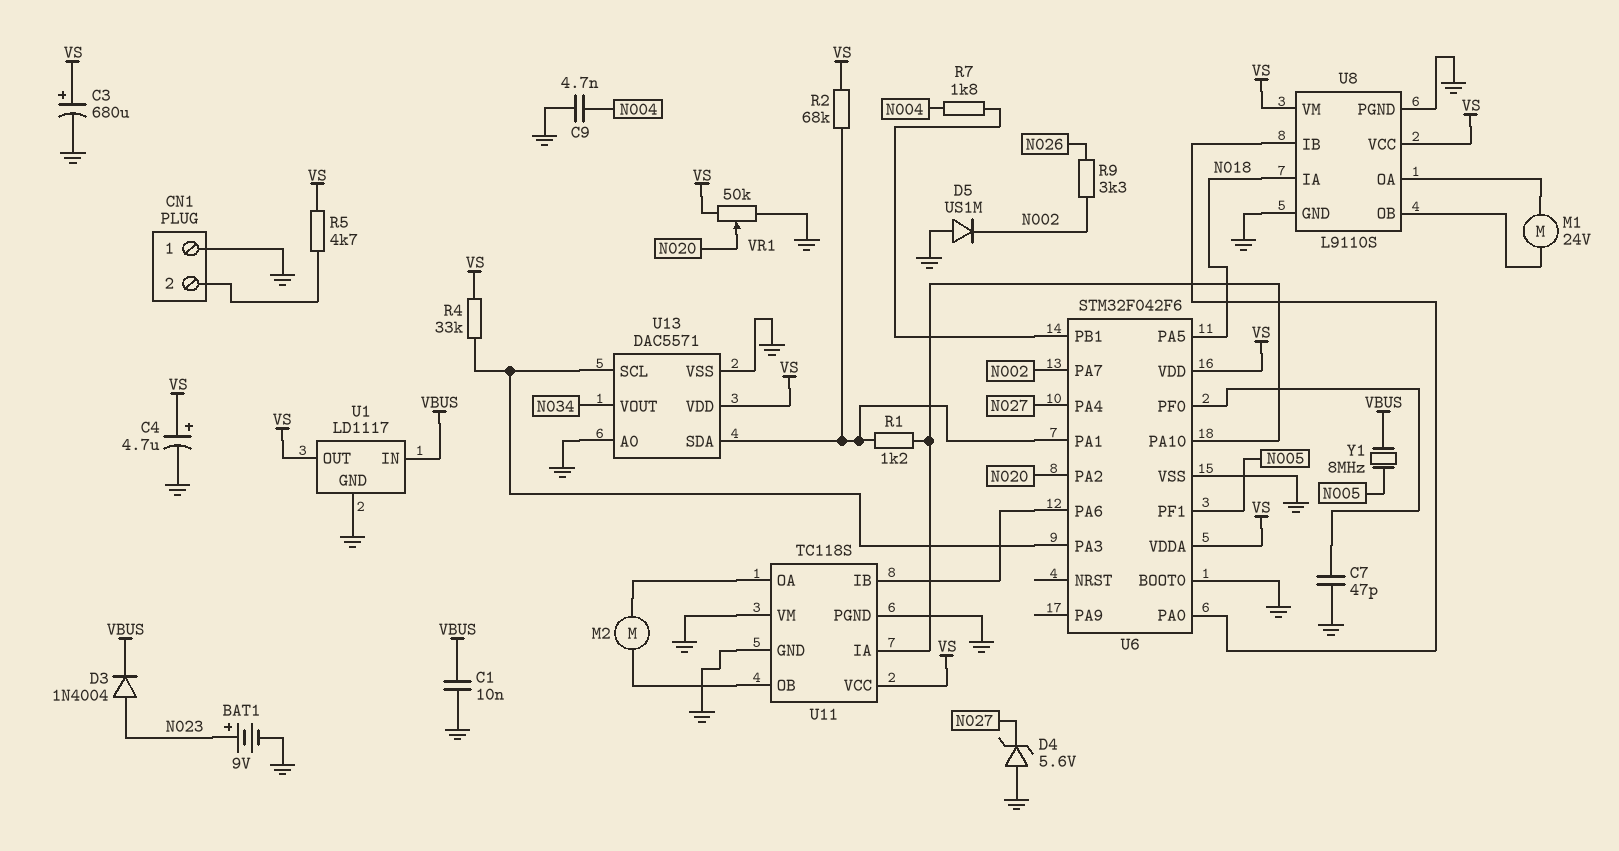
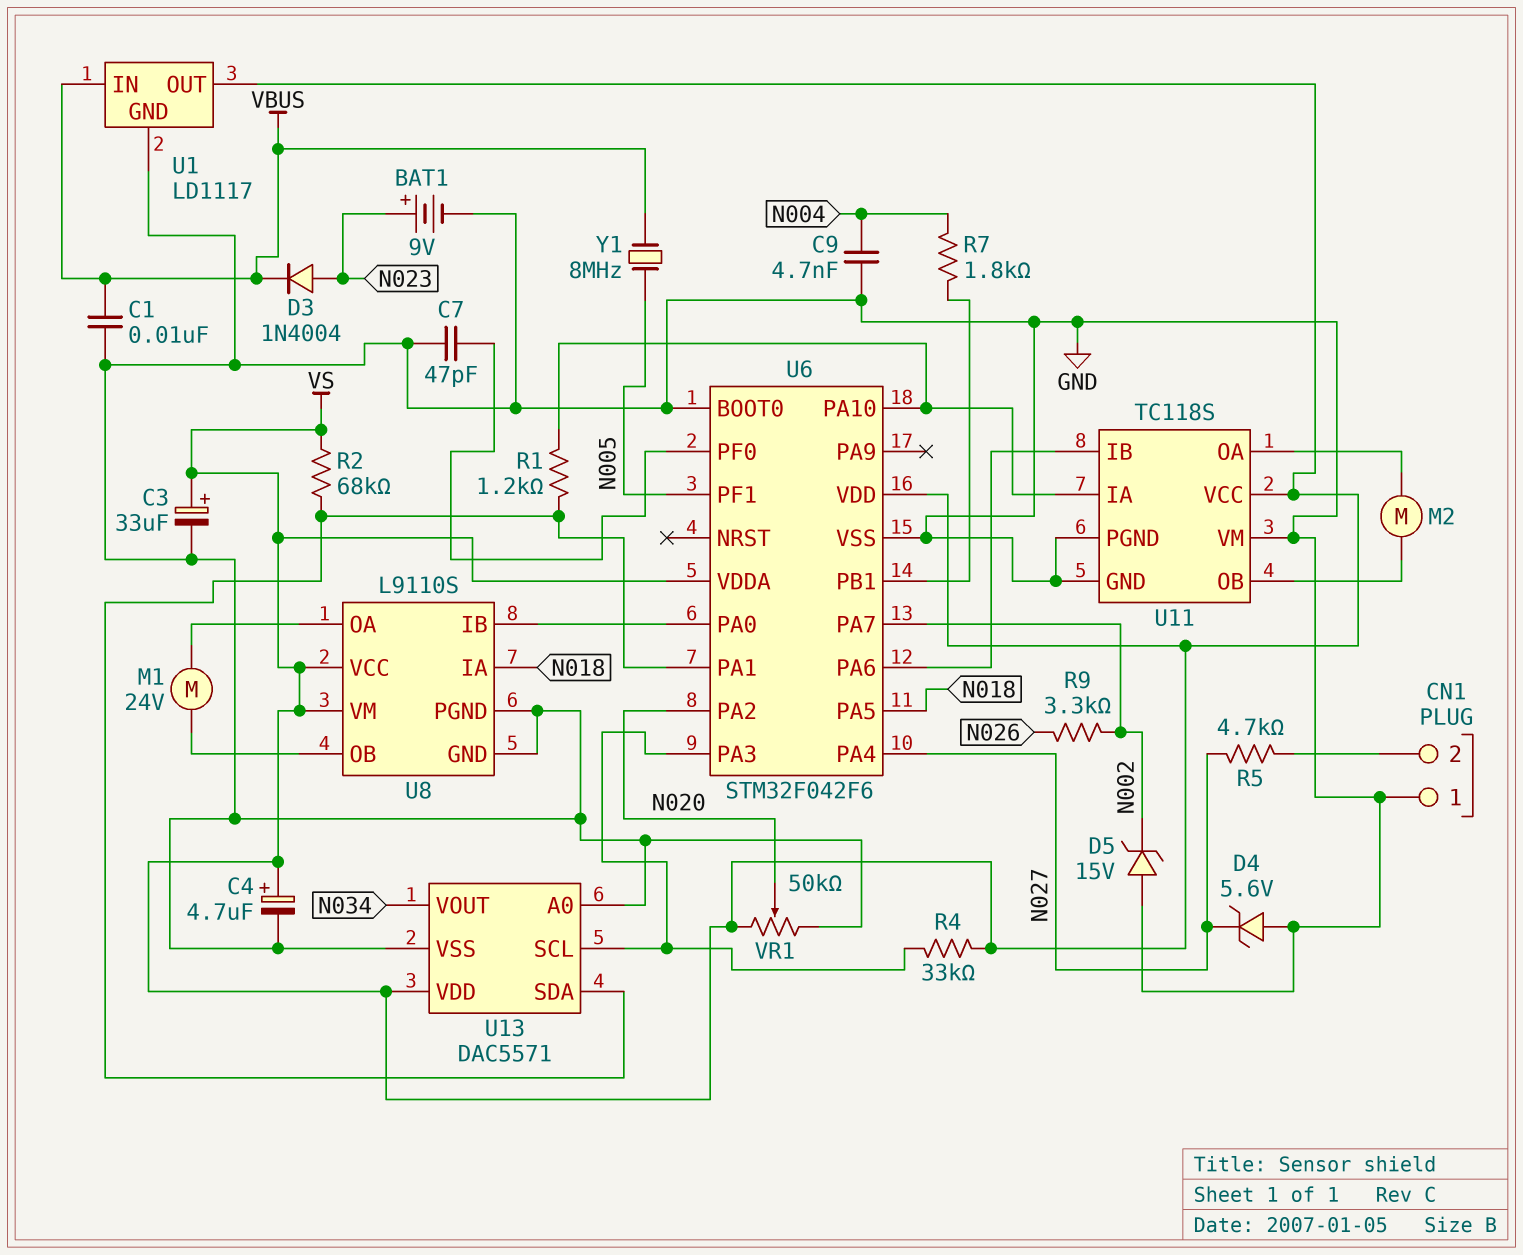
C3: 680uF (plus VS, minus GND) -> 33uF (plus VS, minus GND)
D5: diode US1M (A GND, K N002) -> zener 15V (A GND, K N002)
R5: 4.7k (CN1/2, VS) -> 4.7k (CN1/2, N027)

